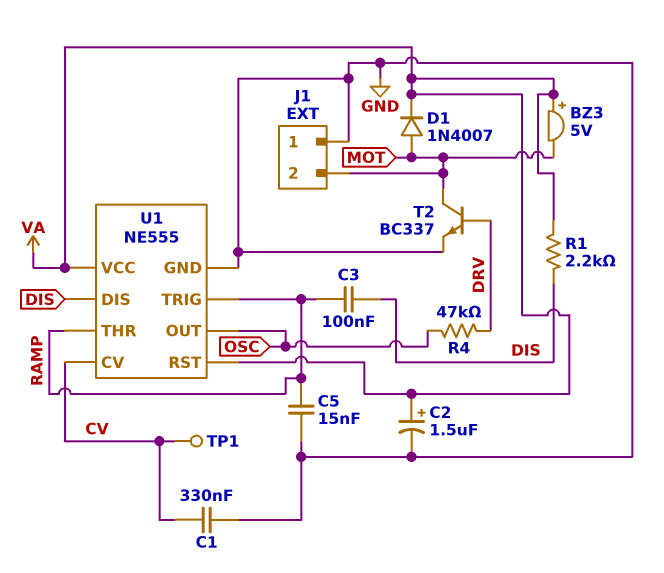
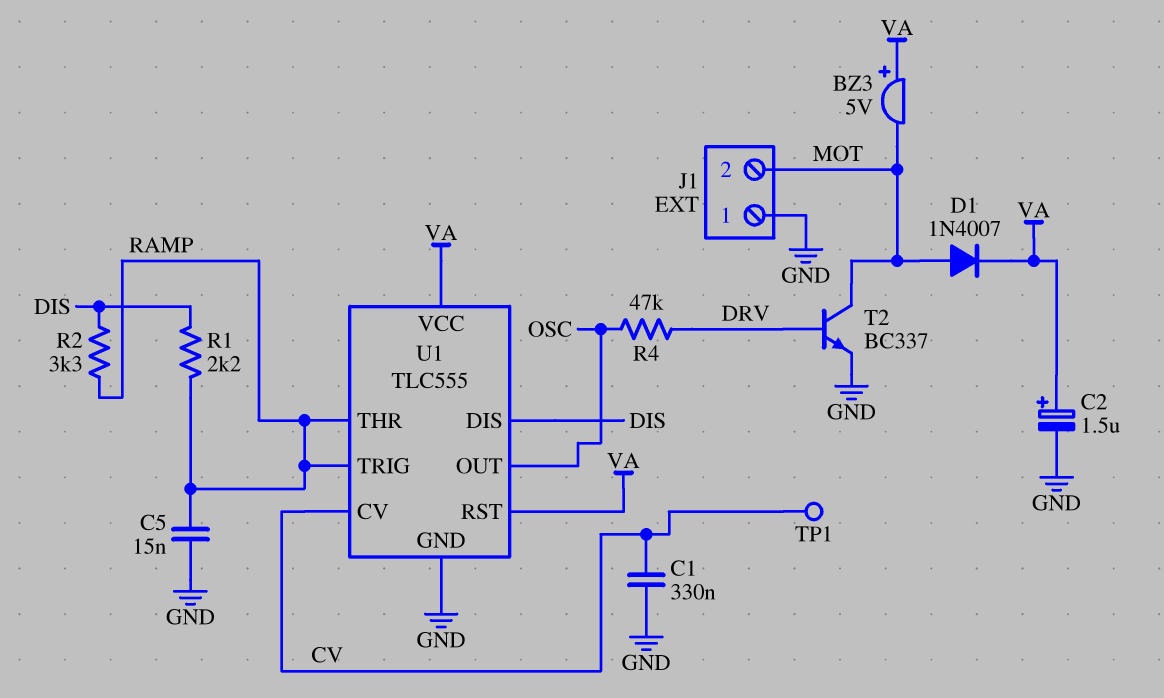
C3: 100nF (DIS, RAMP) -> none
R1: 2.2k (DIS, VA) -> 2.2k (DIS, RAMP)
R2: none -> 3.3k (DIS, RAMP)
U1: NE555 -> TLC555

